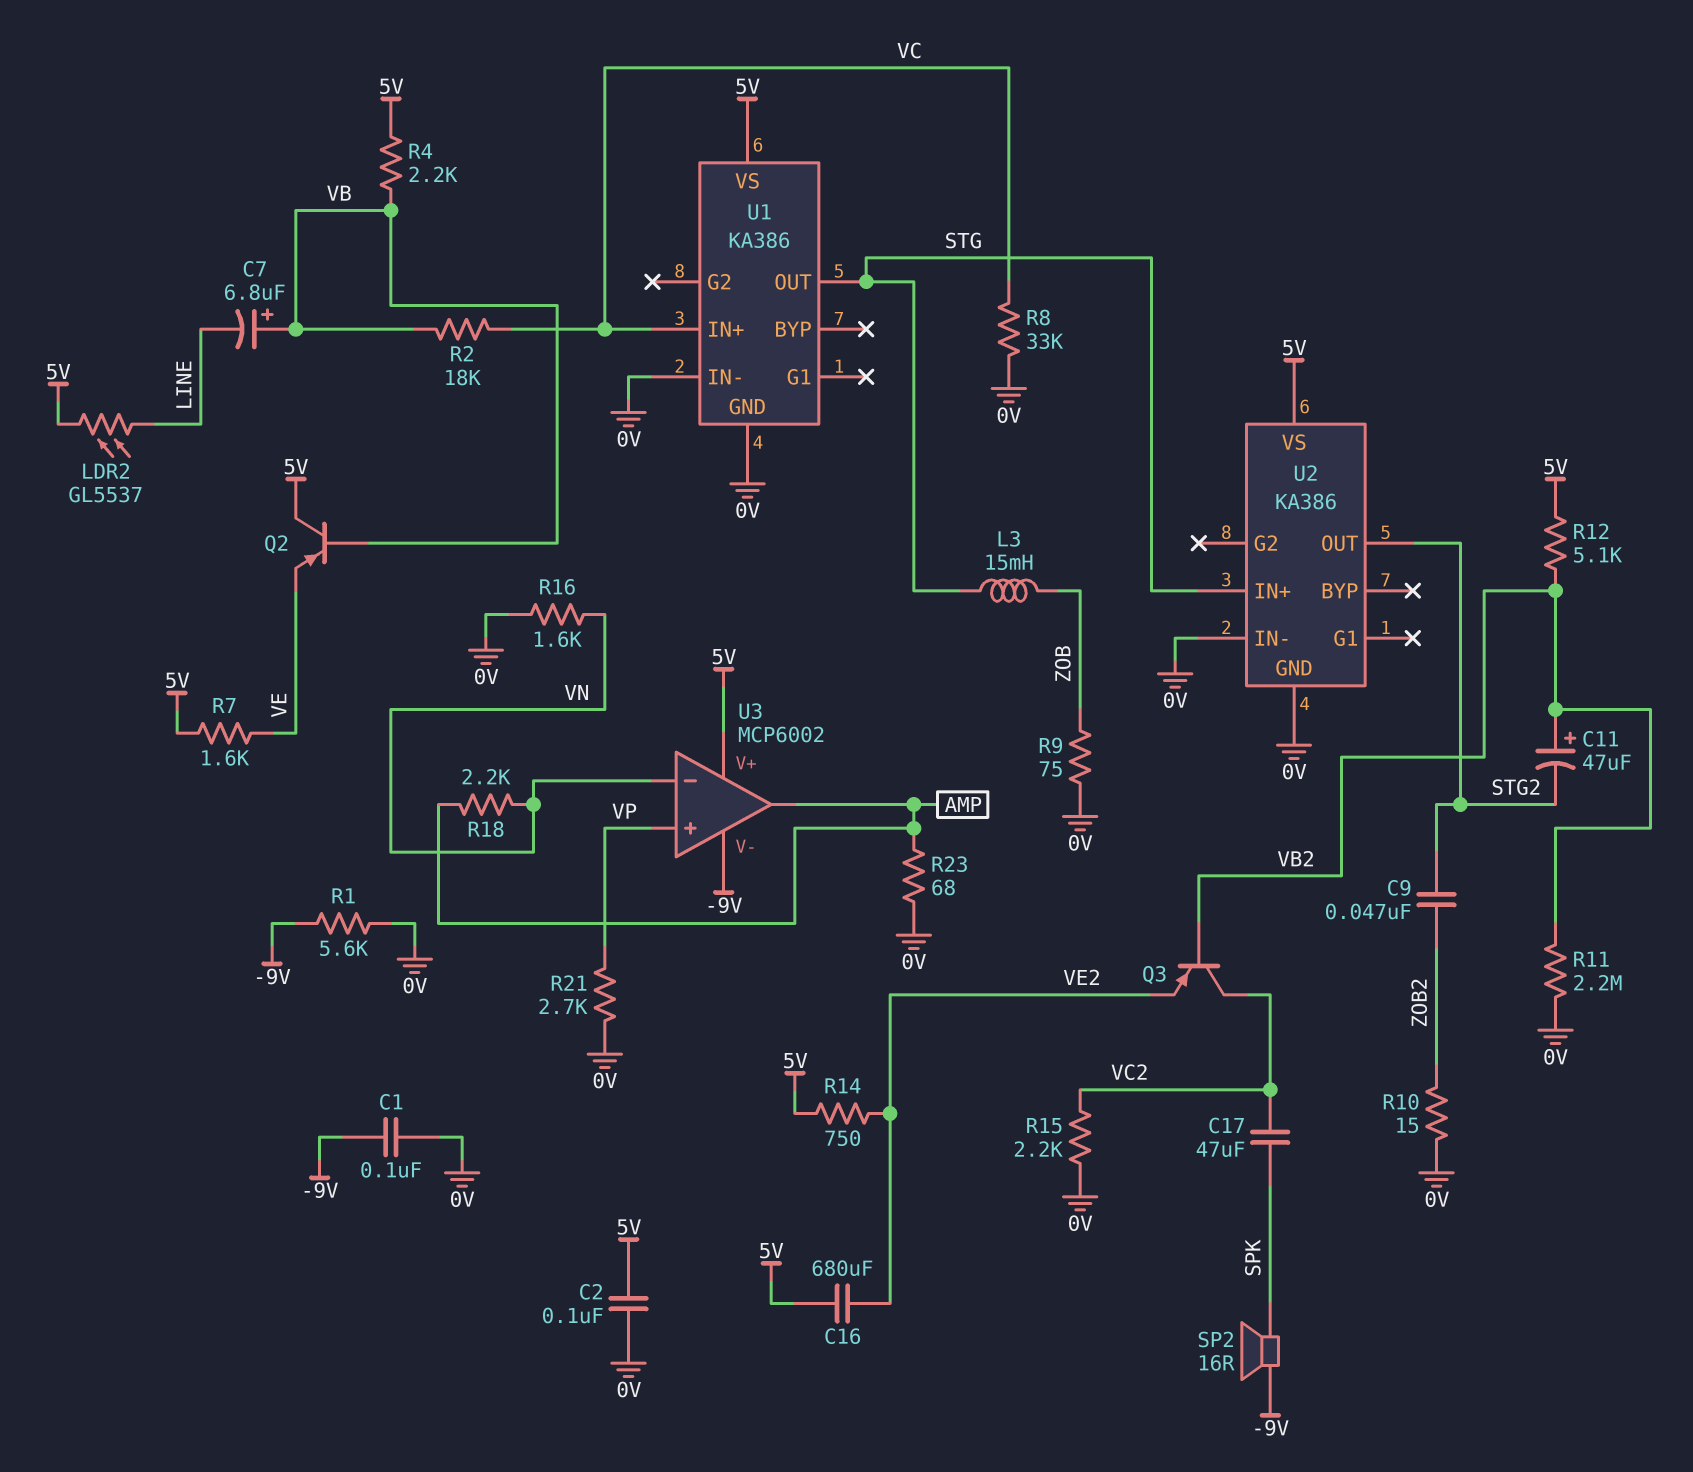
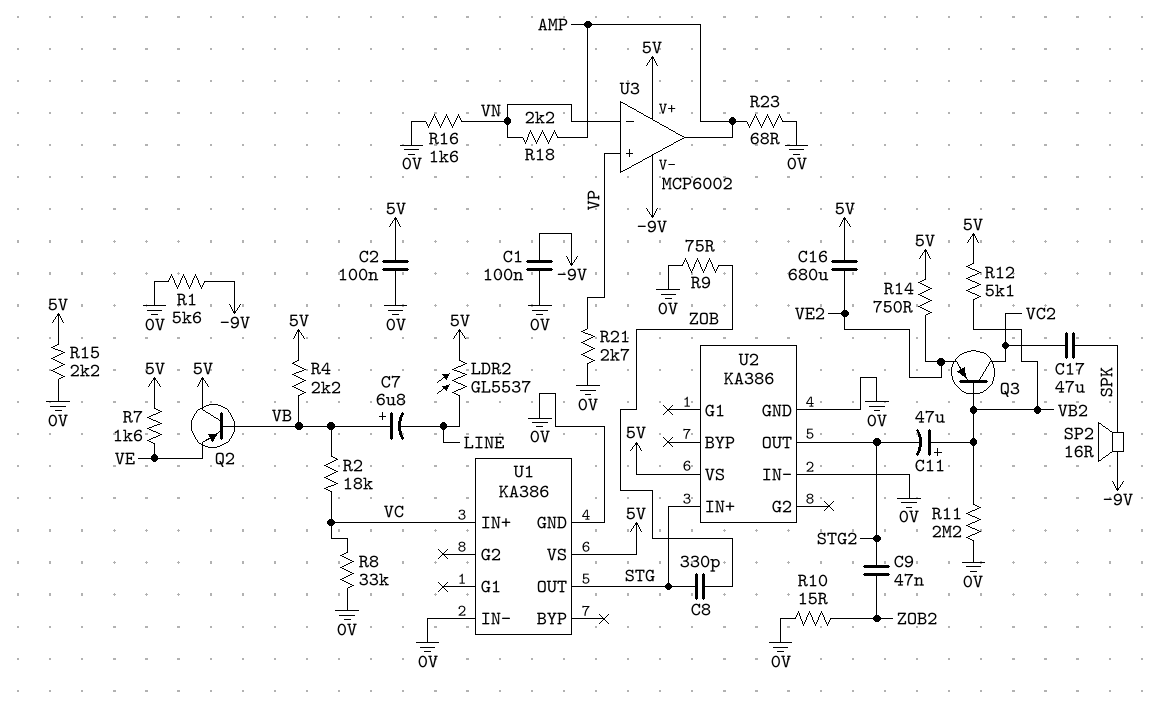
C8: none -> 330pF (STG, ZOB)
L3: 15mH (STG, ZOB) -> none
R15: 2.2k (0V, VC2) -> 2.2k (0V, 5V)

